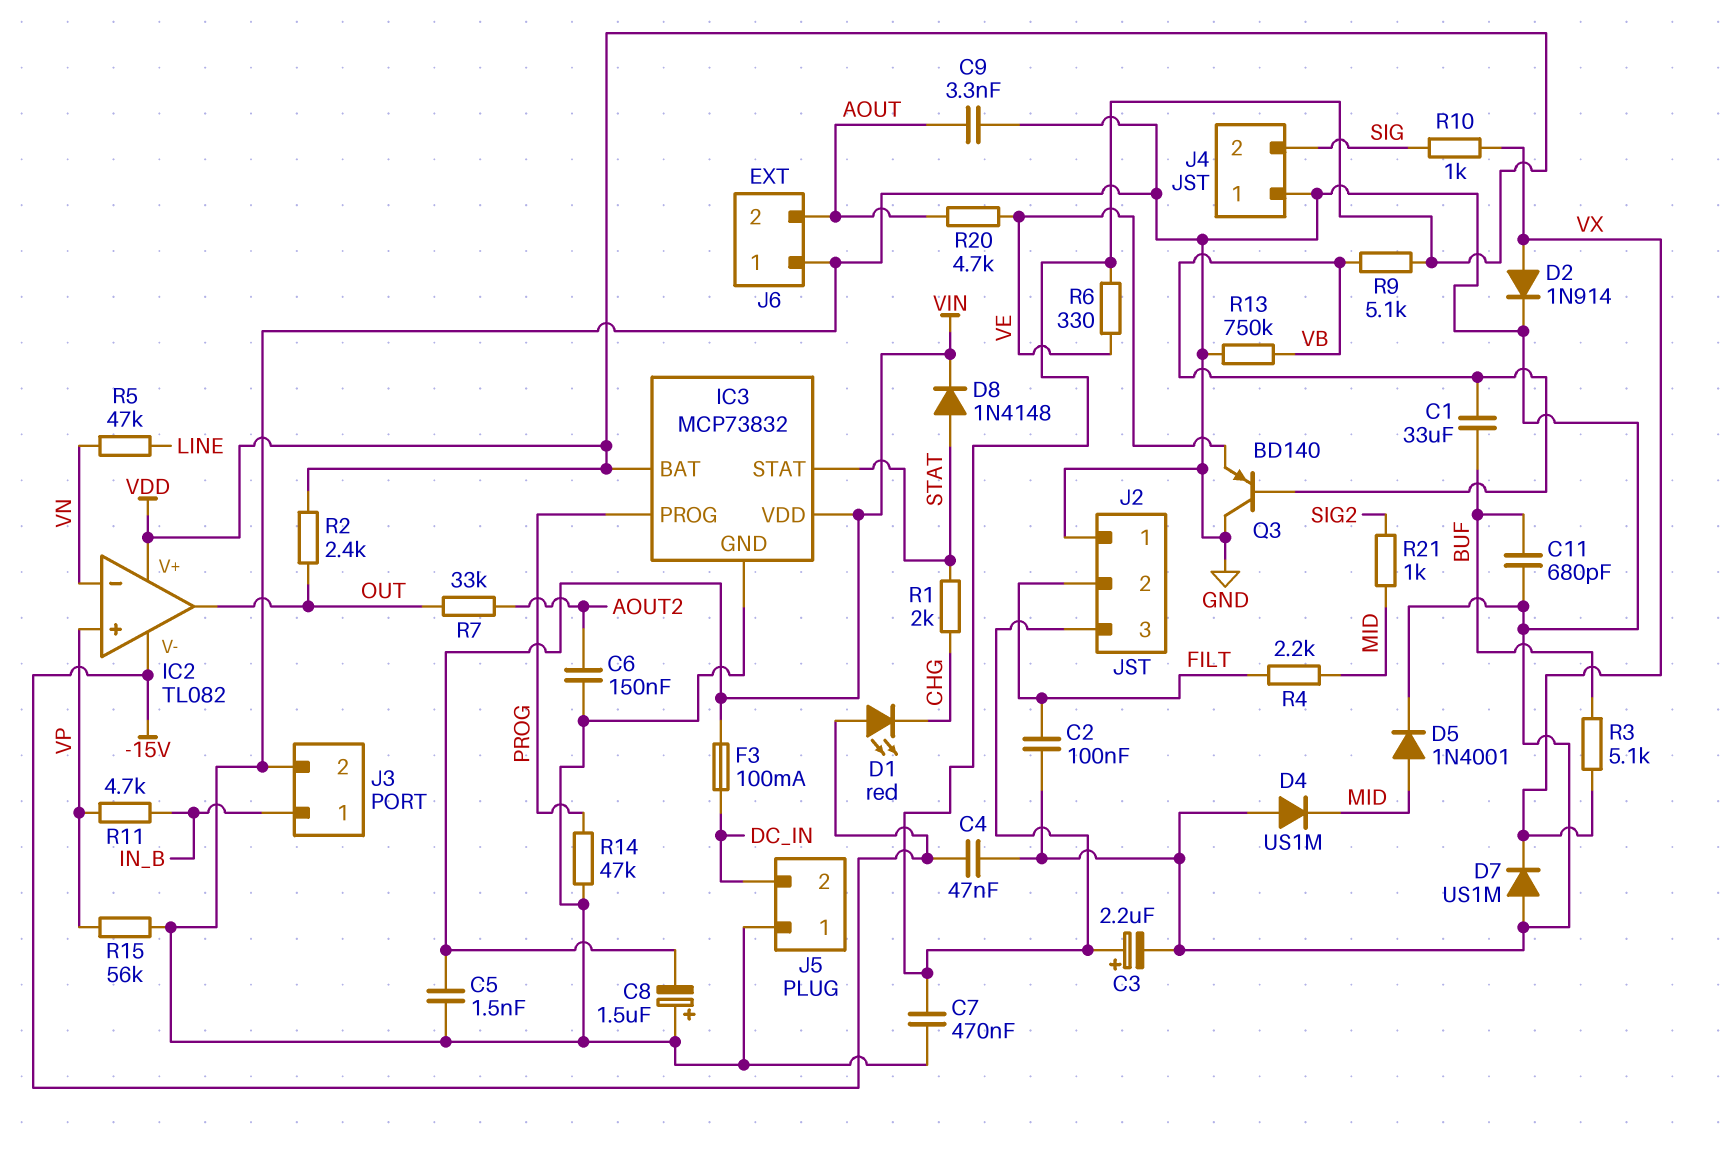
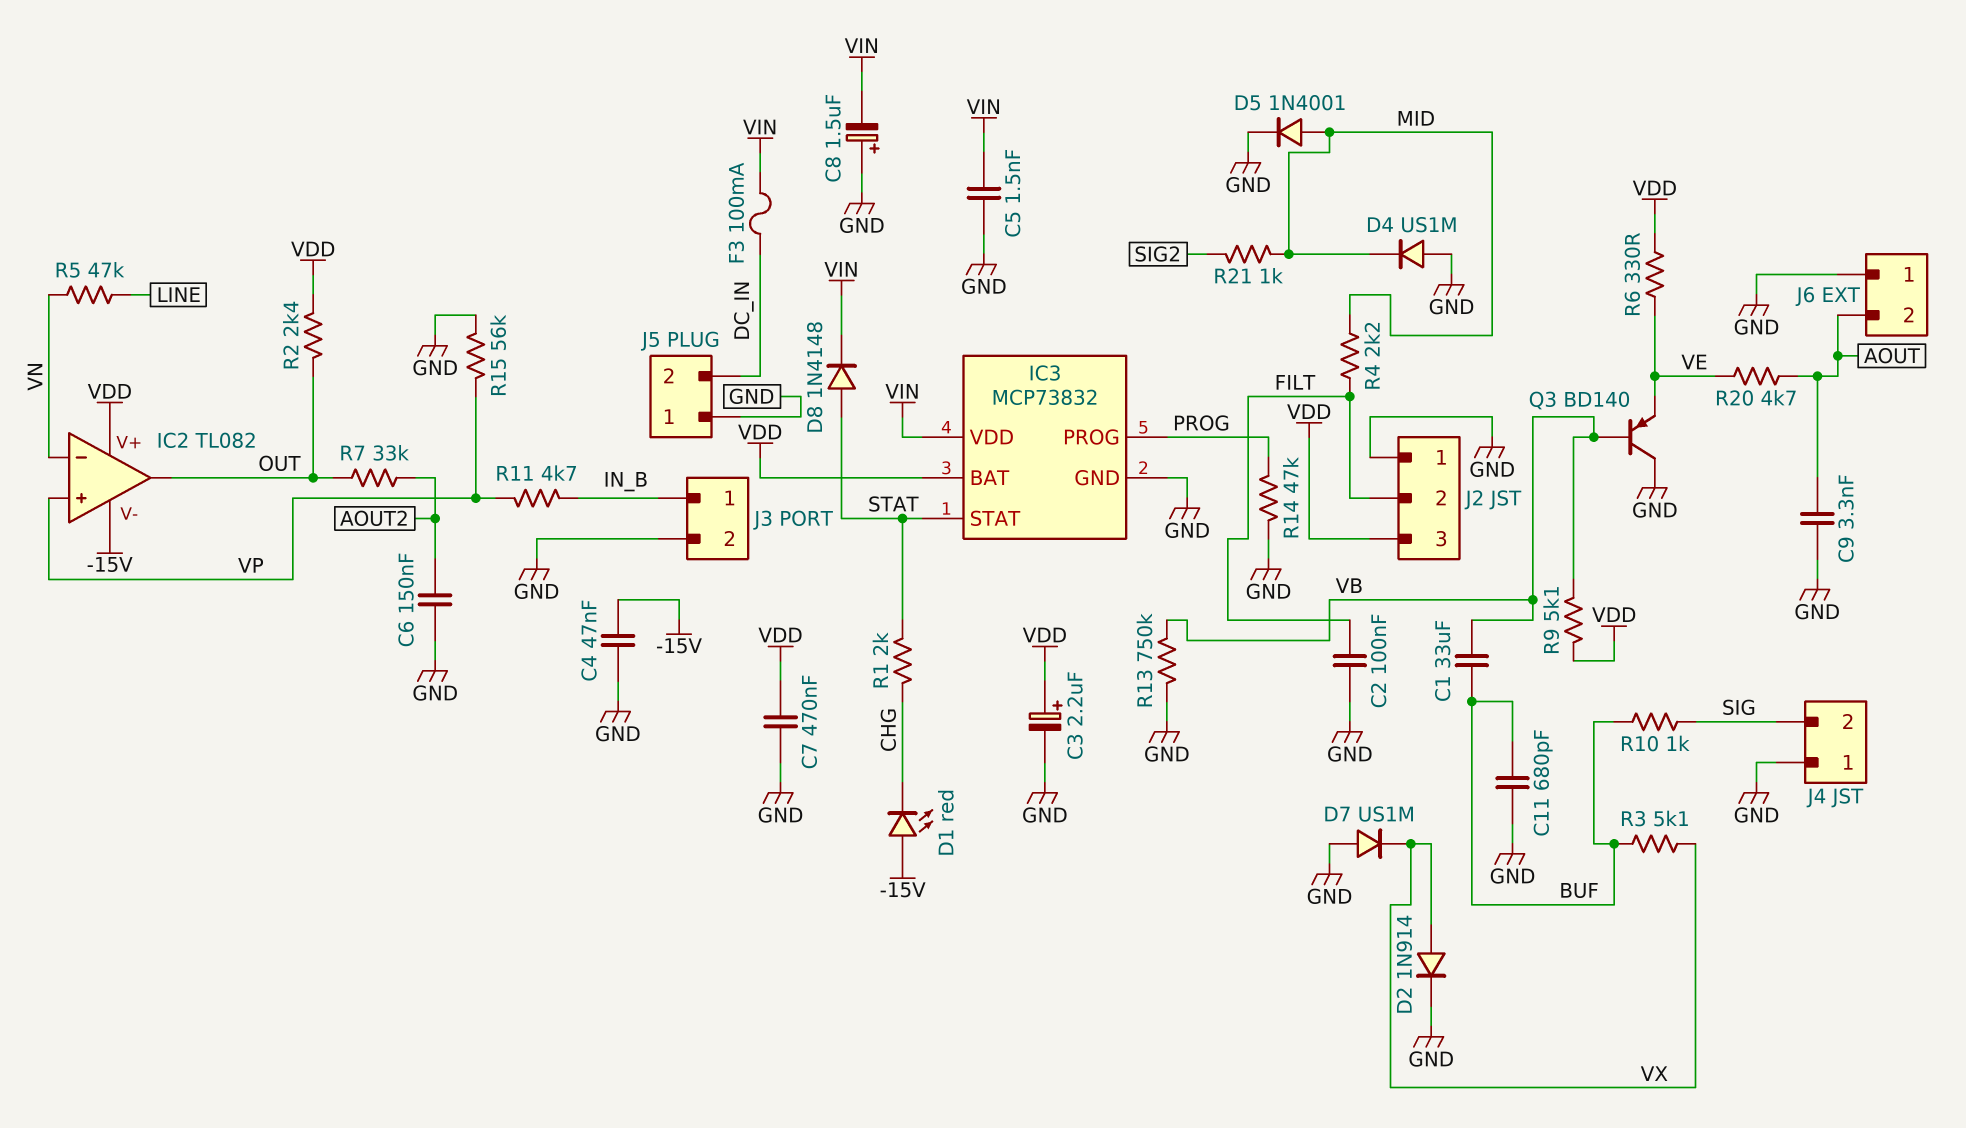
R10: 1k (SIG, VX) -> 1k (BUF, SIG)

